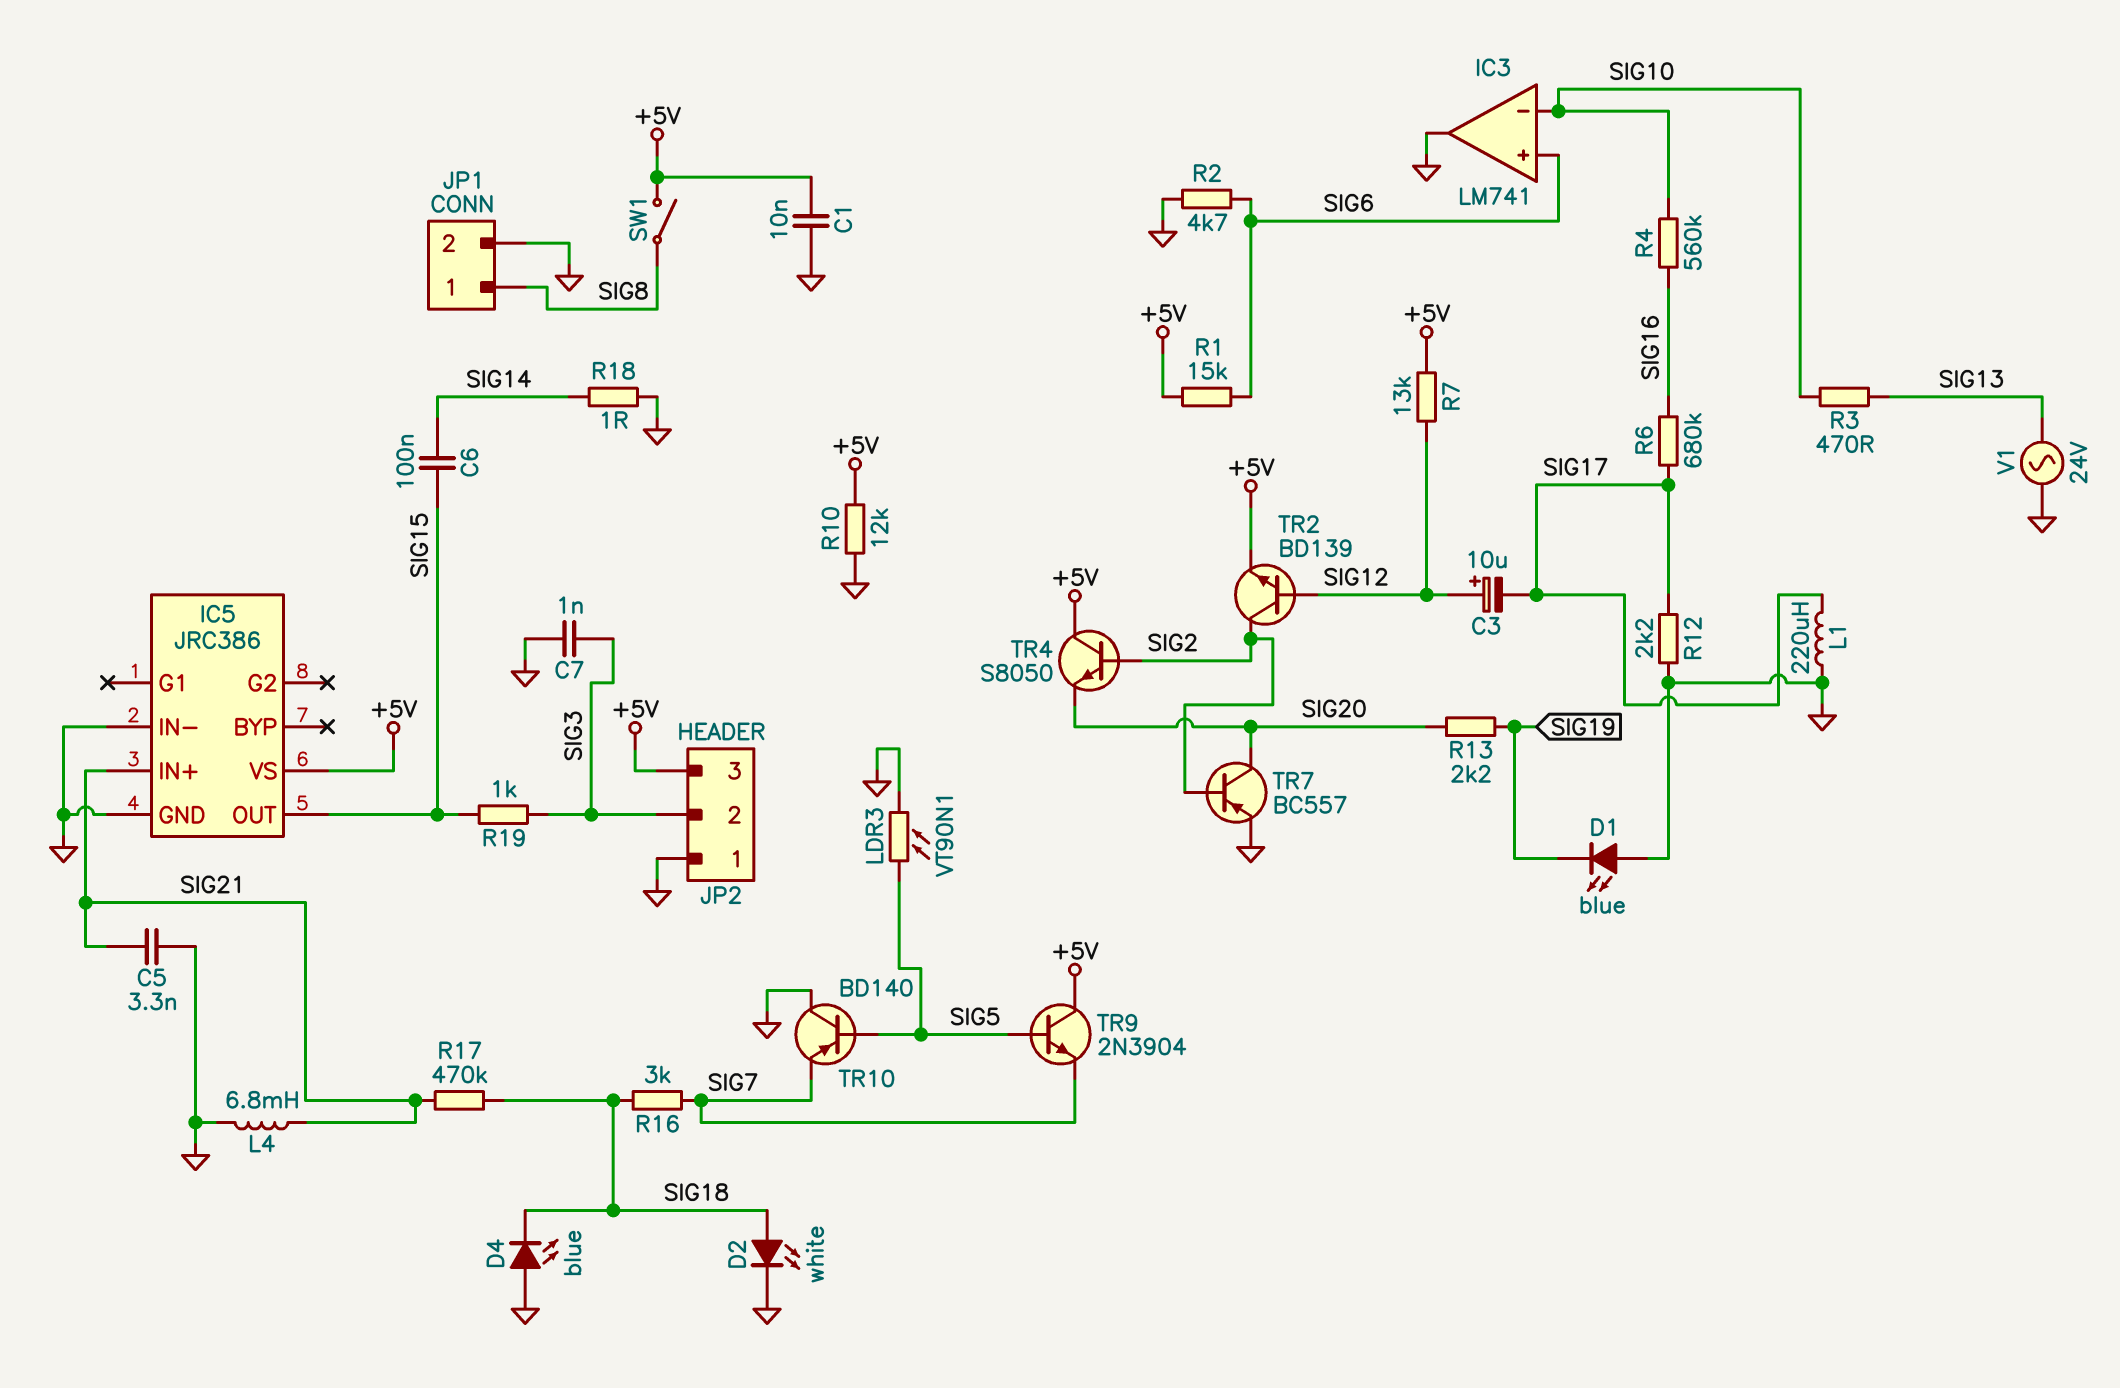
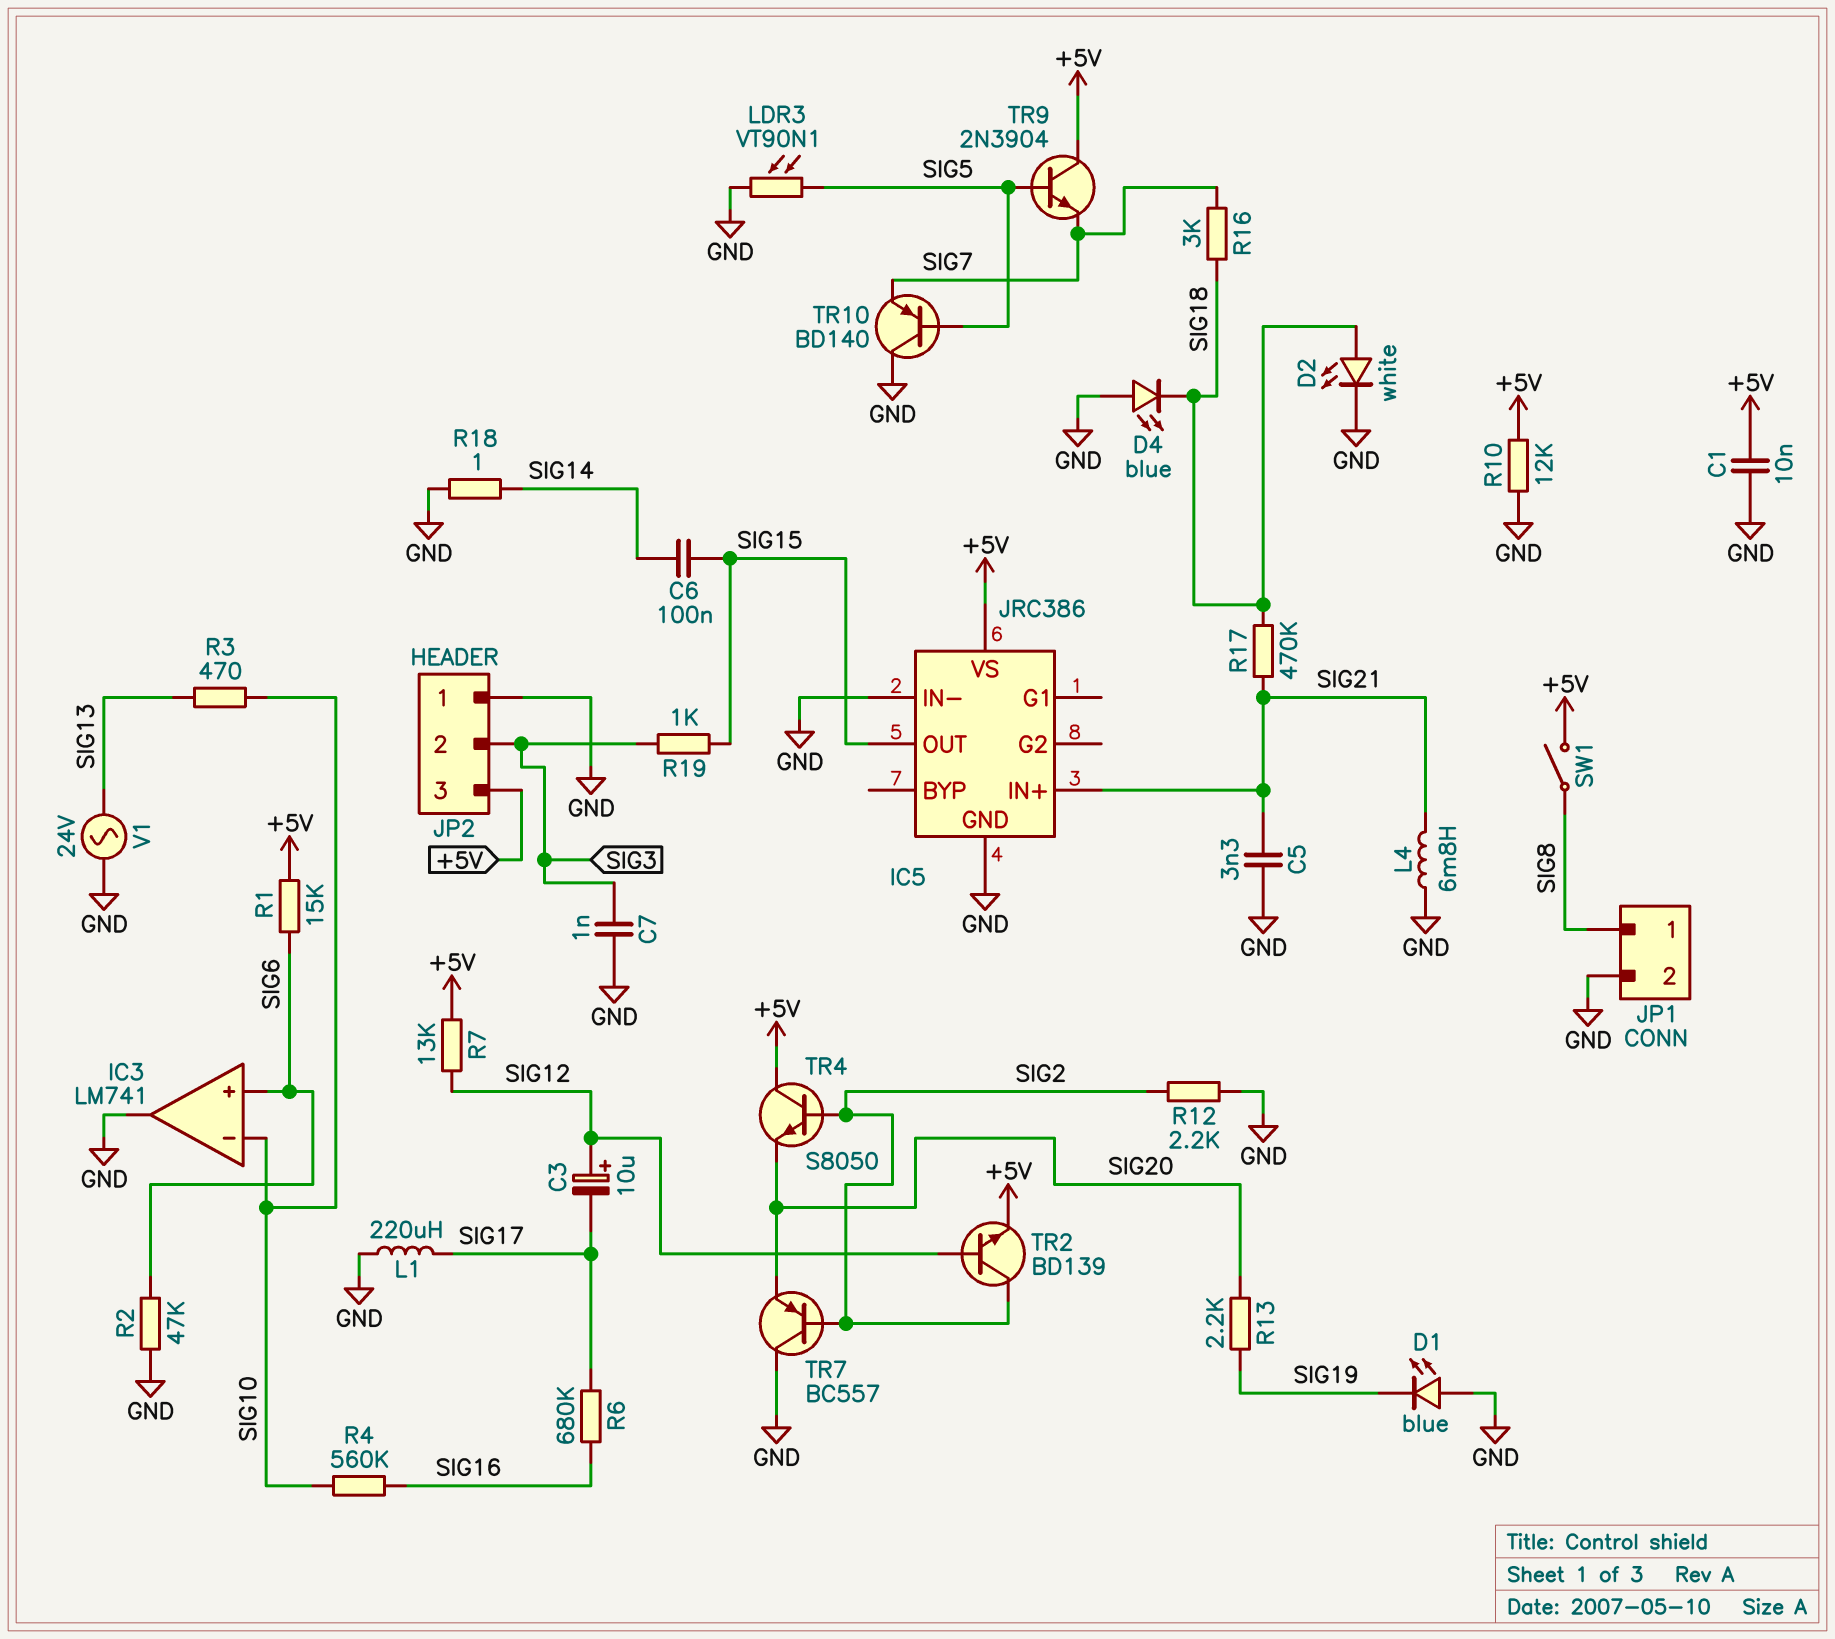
R2: 4.7k (GND, SIG6) -> 47k (GND, SIG6)
R12: 2.2k (GND, SIG17) -> 2.2k (GND, SIG2)
TR7: PNP BC557 (B SIG2, C SIG20, E GND) -> PNP BC557 (B SIG2, C GND, E SIG20)

